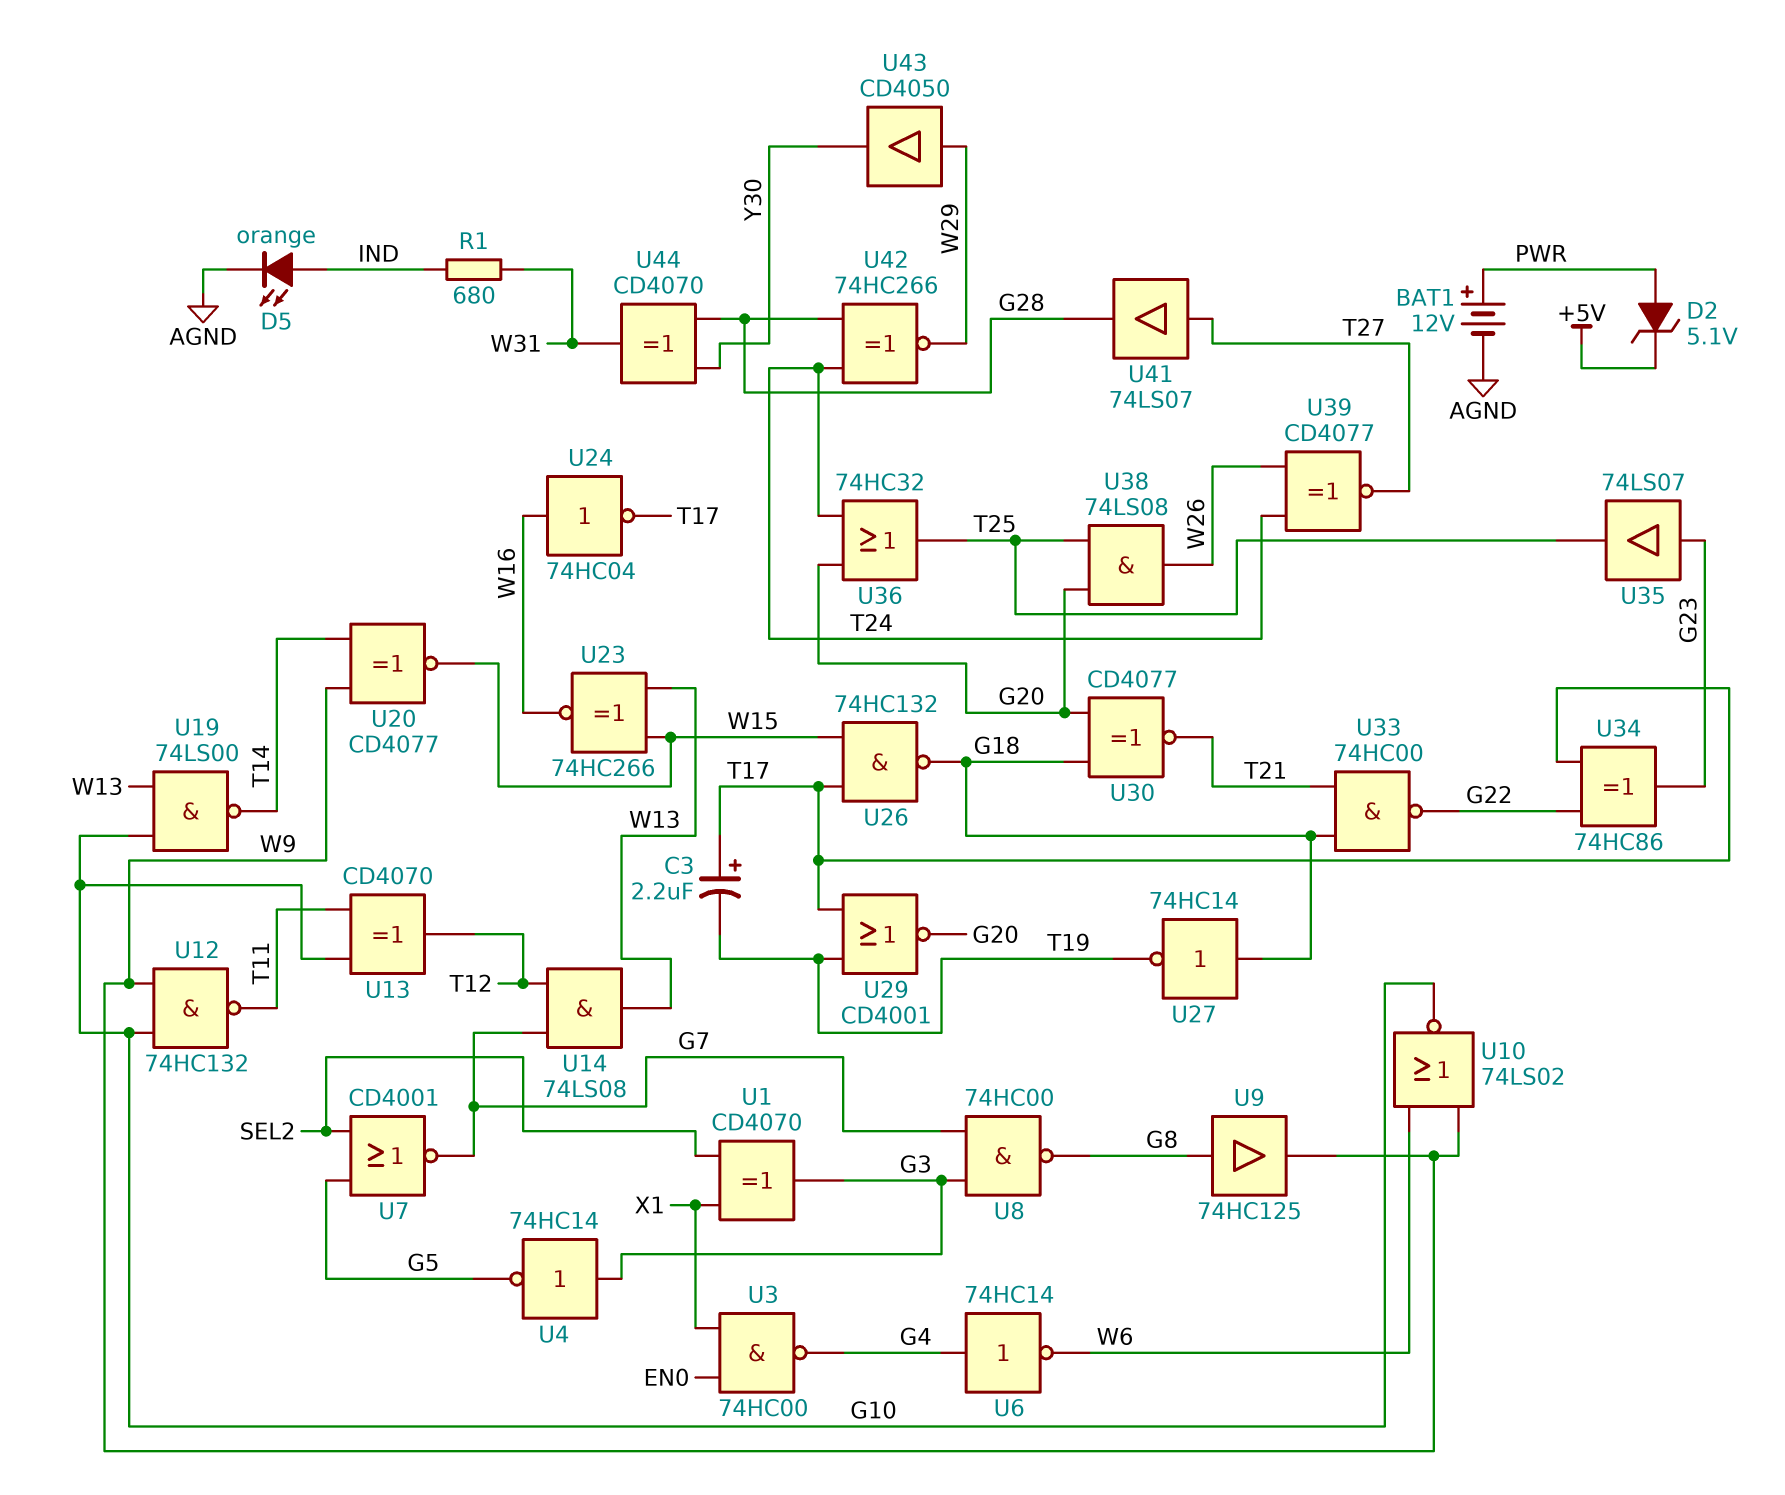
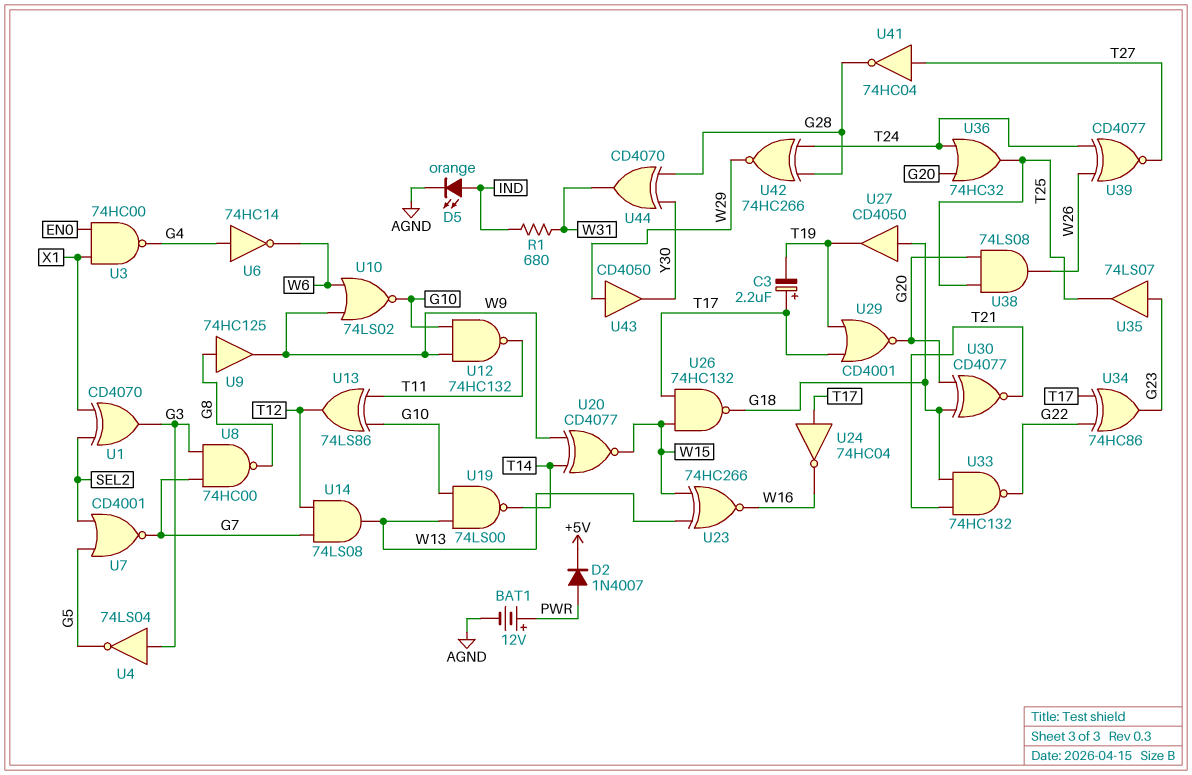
D2: zener 5.1V (A PWR, K +5V) -> diode 1N4007 (A PWR, K +5V)
U4: NOT 74HC14 (in G3, out G5) -> NOT 74LS04 (in G3, out G5)
U13: XOR CD4070 (in G10, in T11, out T12) -> XOR 74LS86 (in G10, in T11, out T12)
U24: NOT 74HC04 (in W16, out T17) -> NOT 74HC04 (in T17, out W16)
U27: NOT 74HC14 (in G18, out T19) -> buffer CD4050 (in G18, out T19)
U33: NAND 74HC00 (in G18, in T21, out G22) -> NAND 74HC132 (in G18, in T21, out G22)
U41: buffer 74LS07 (in T27, out G28) -> NOT 74HC04 (in T27, out G28)

